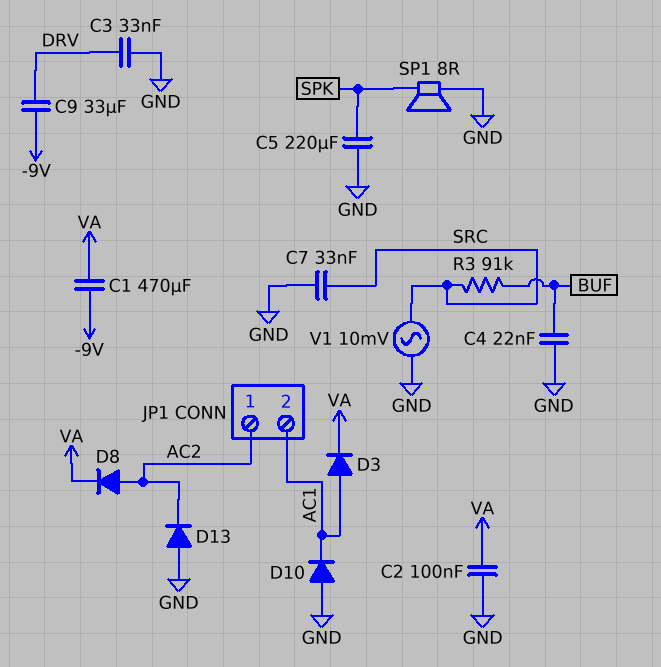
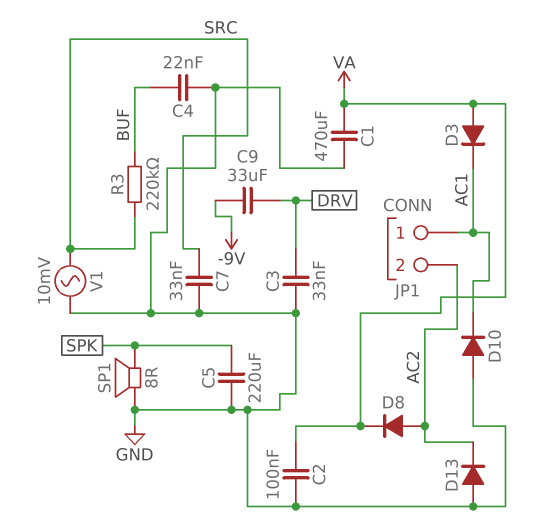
C1: 470uF (-9V, VA) -> 470uF (GND, VA)
D3: diode (A AC1, K VA) -> diode (A VA, K AC1)
JP1 pin 1: AC2 -> AC1
JP1 pin 2: AC1 -> AC2
R3: 91k (BUF, SRC) -> 220k (BUF, SRC)

